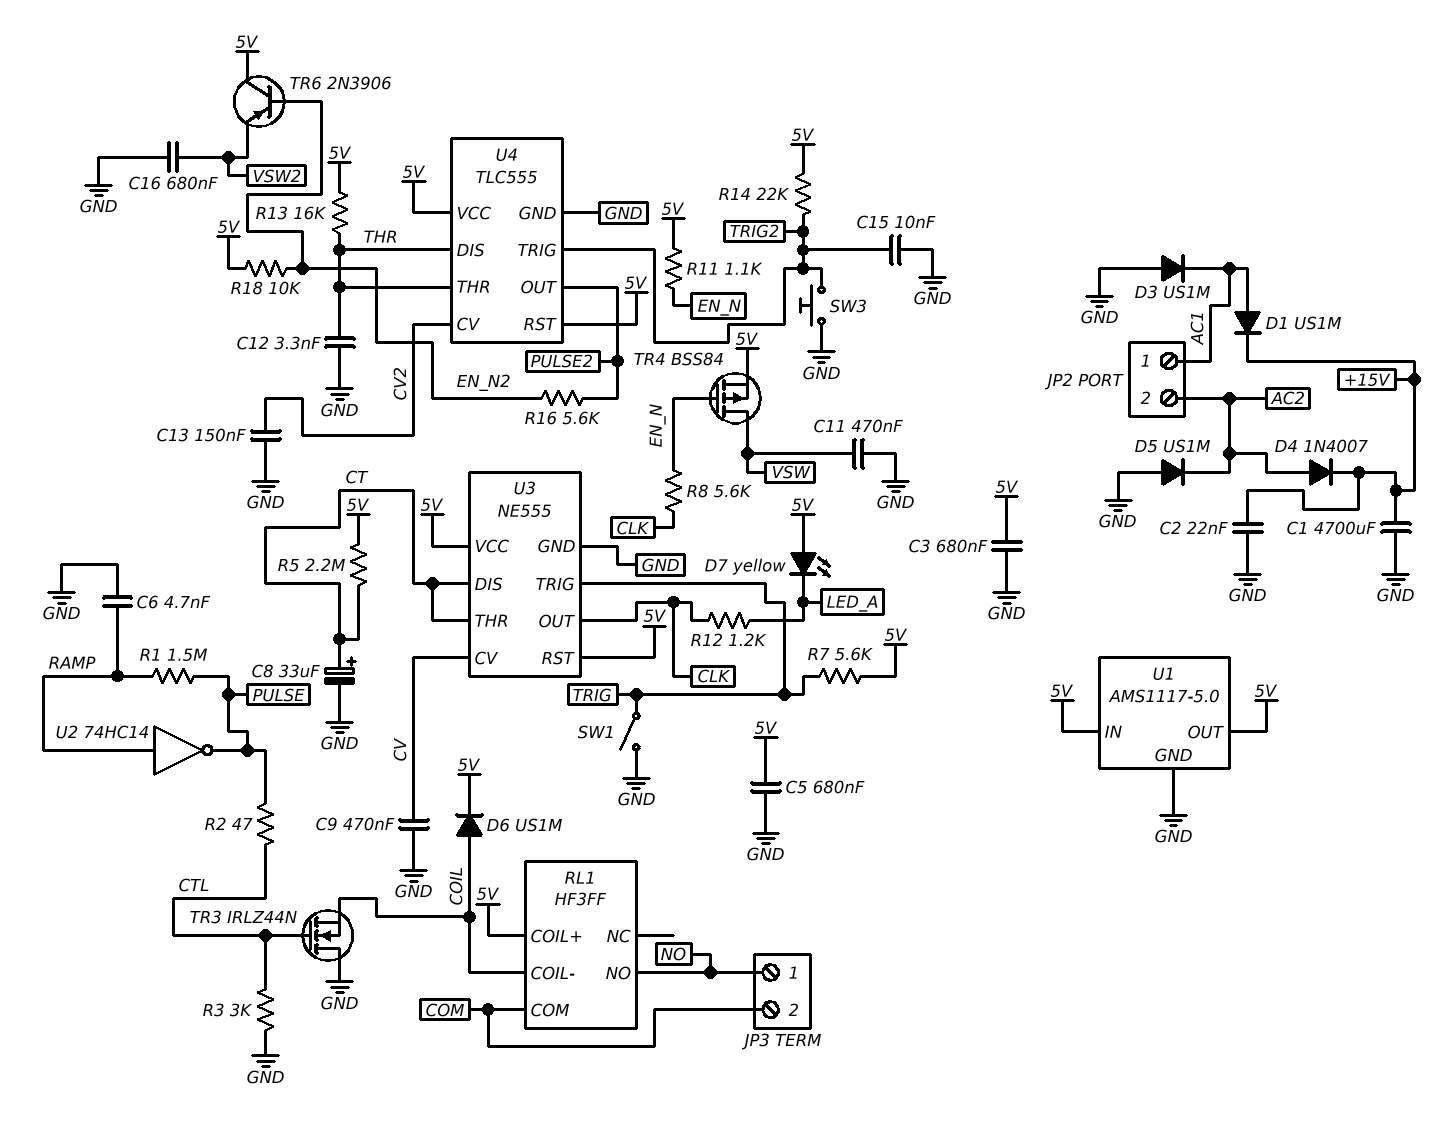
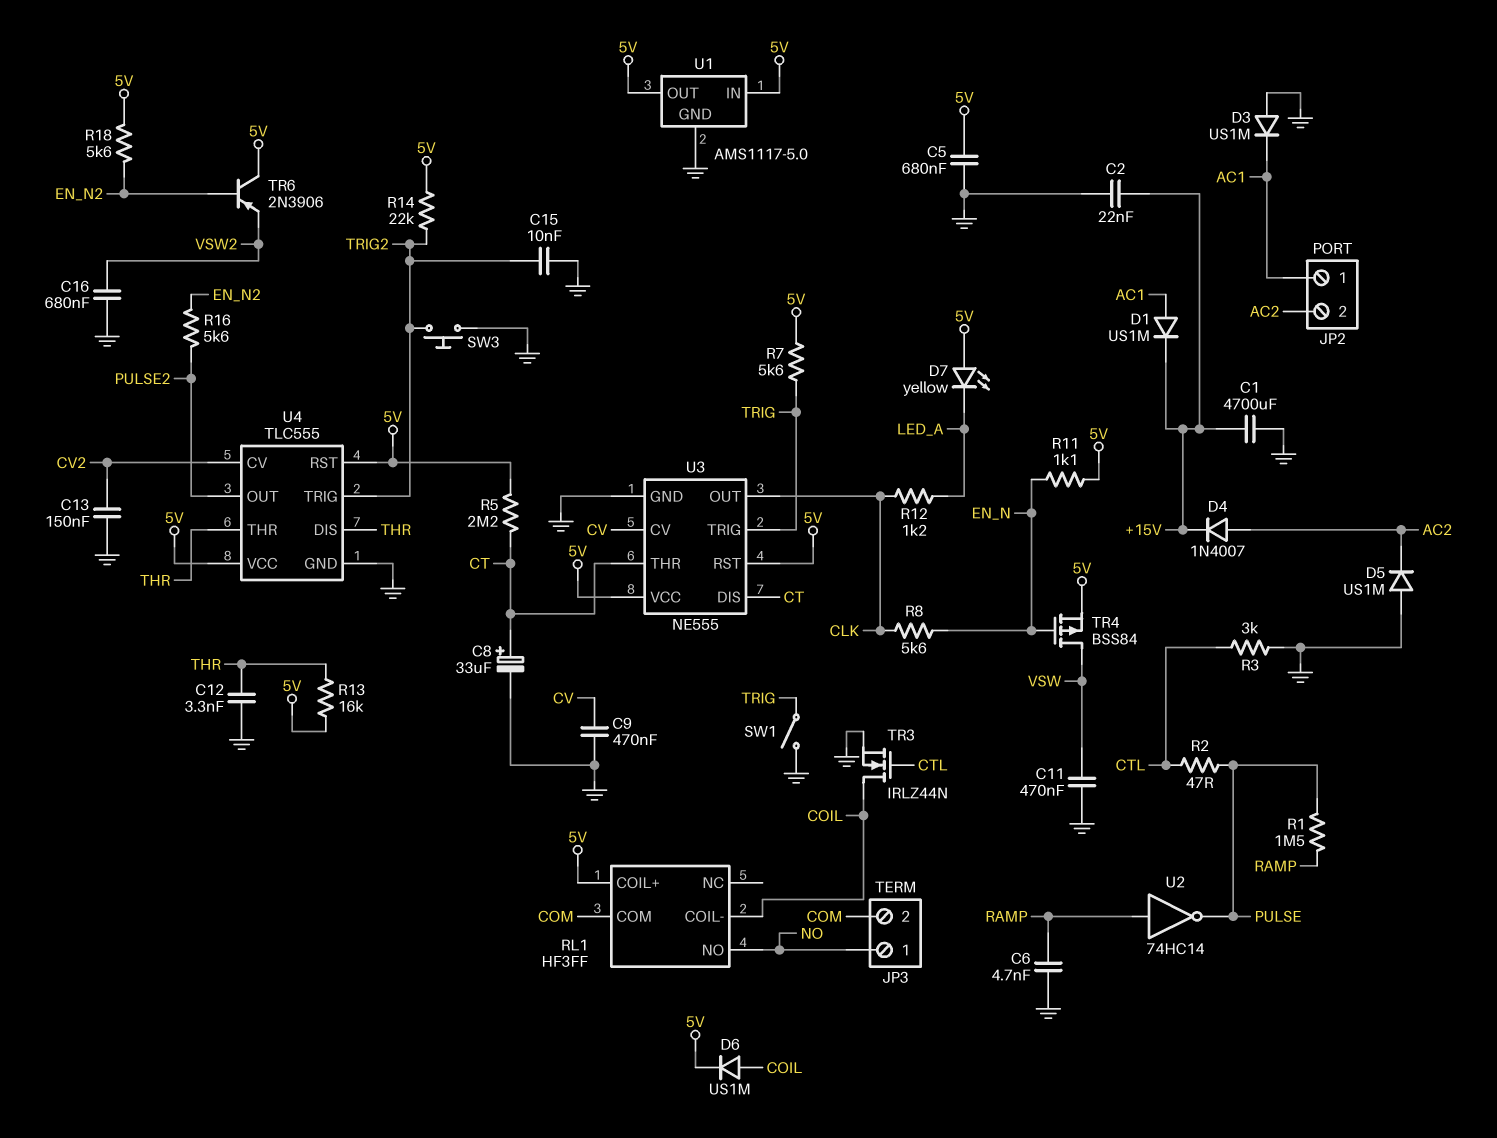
C3: 680nF (5V, GND) -> none
R18: 10k (5V, EN_N2) -> 5.6k (5V, EN_N2)
TR3: NMOS IRLZ44N (G CTL, D GND, S COIL) -> NMOS IRLZ44N (G CTL, D COIL, S GND)

